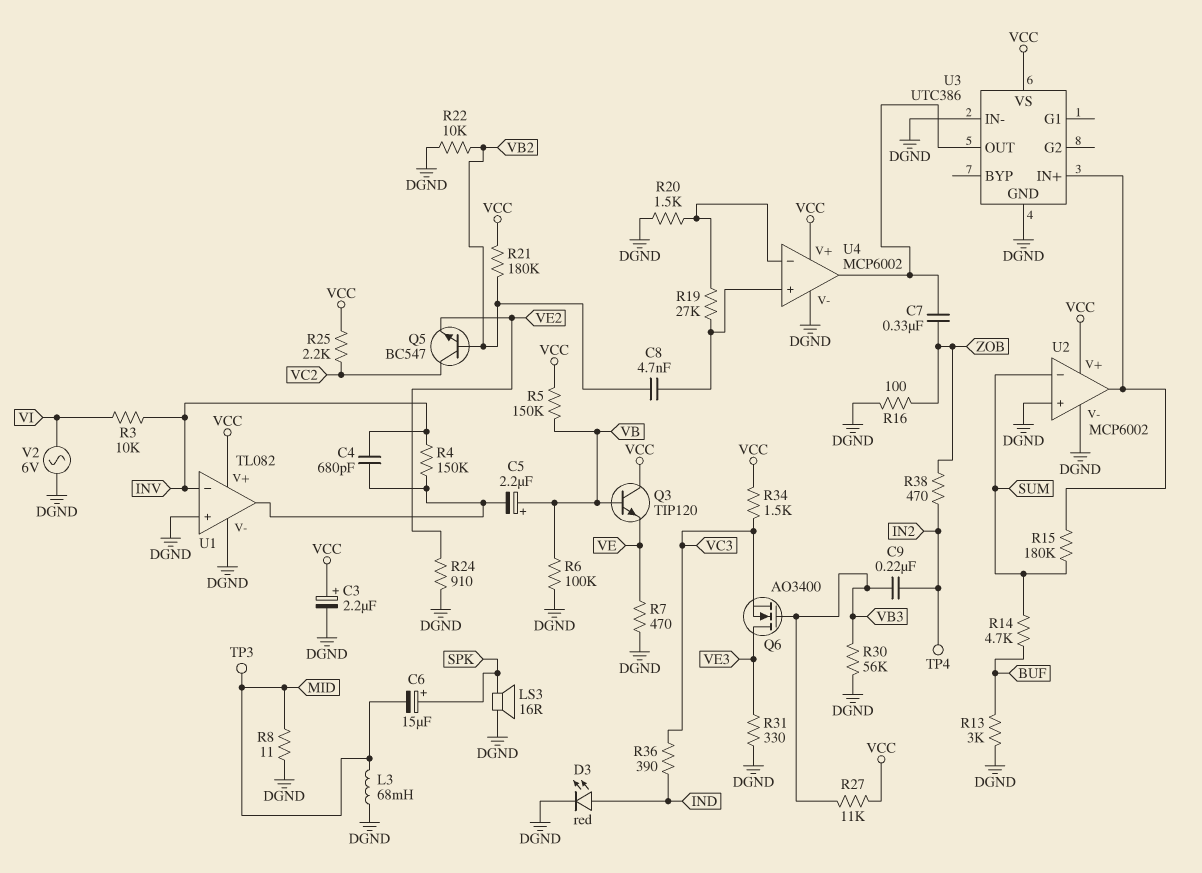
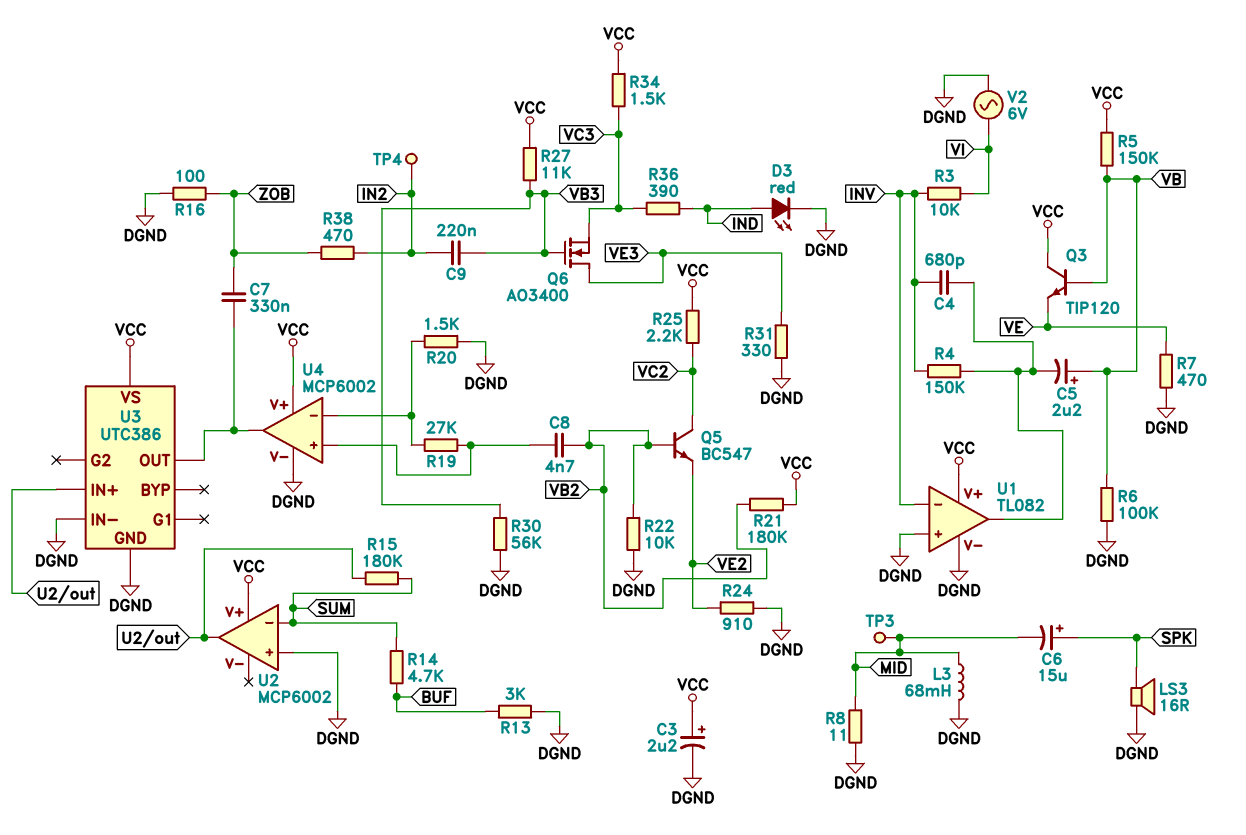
U2 pin V-: DGND -> none

